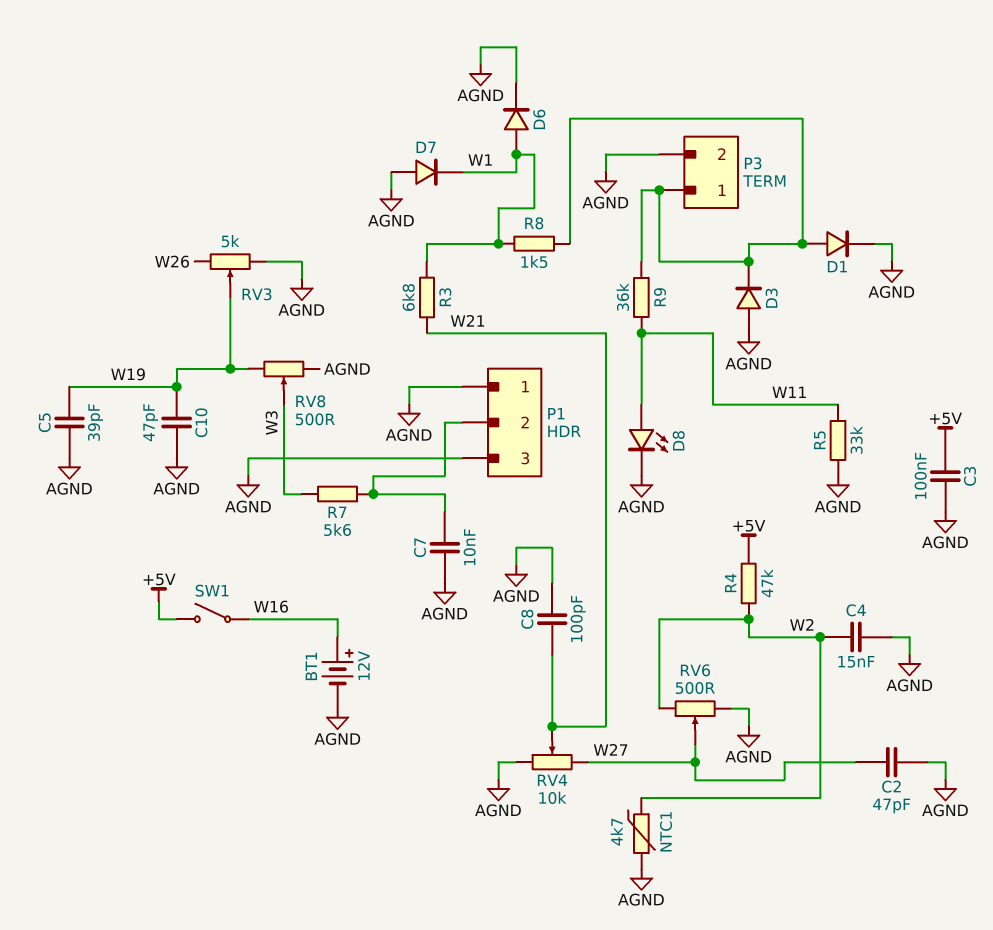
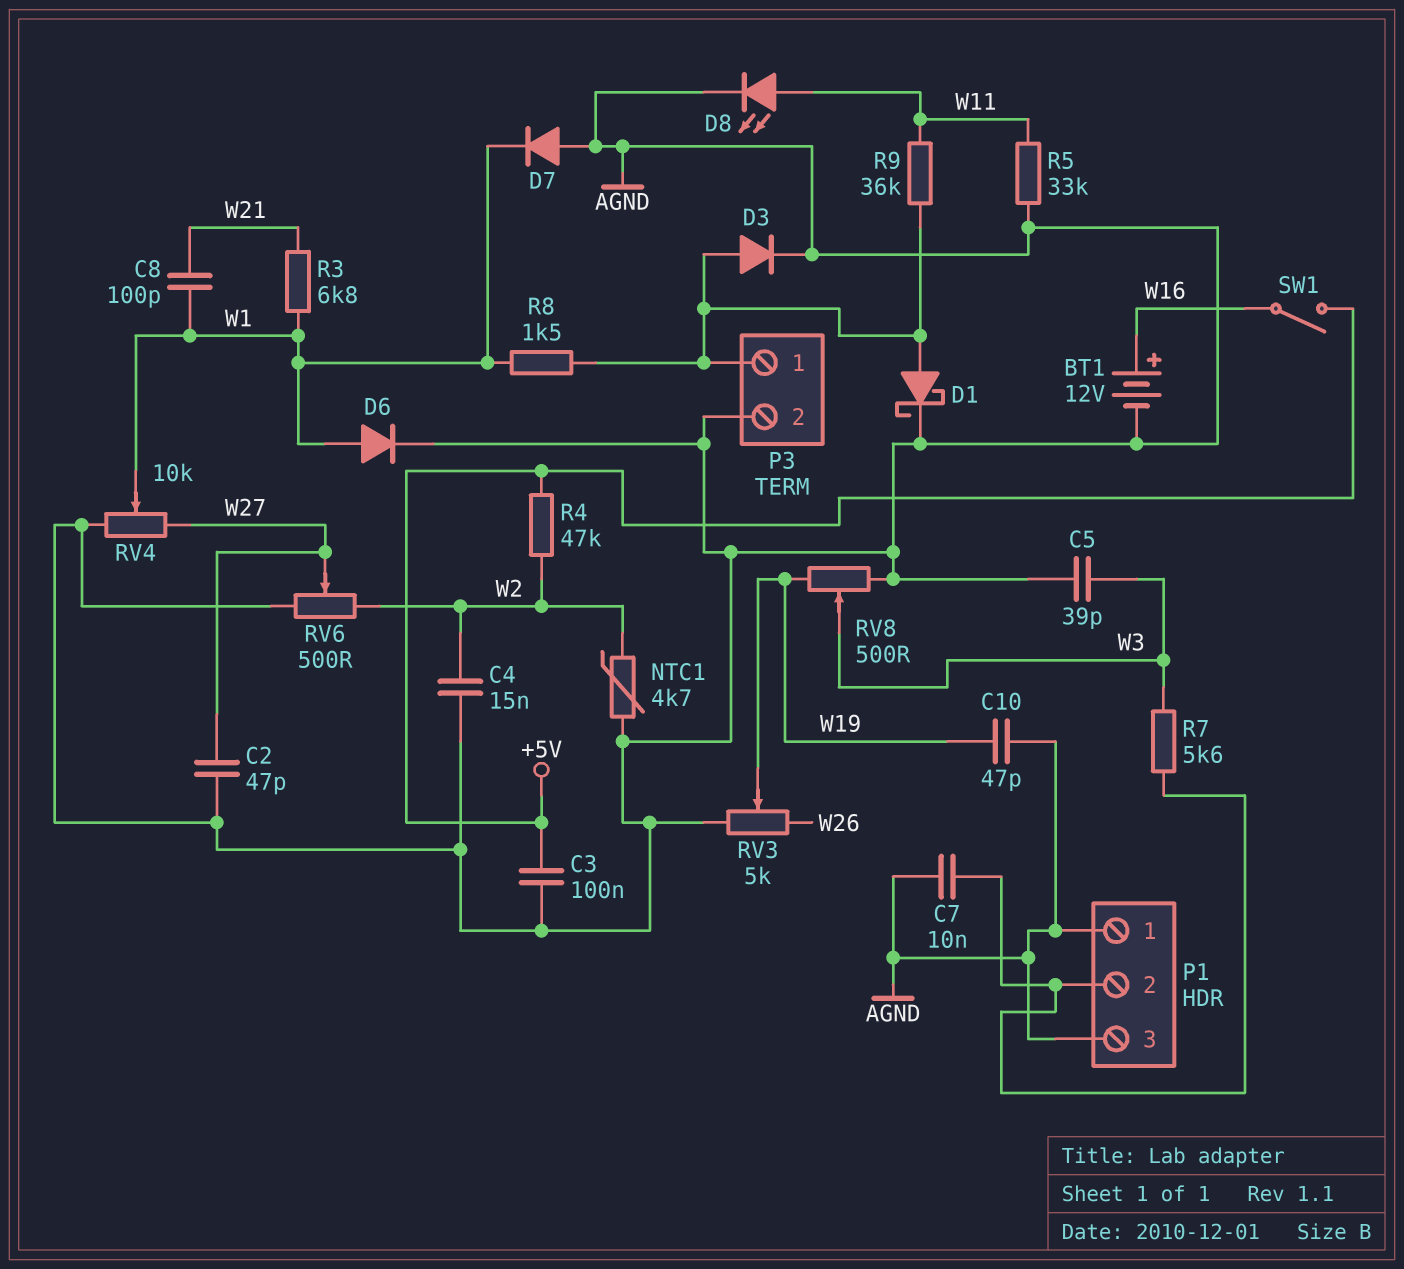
C5: 39pF (AGND, W19) -> 39pF (AGND, W3)
C8: 100pF (AGND, W21) -> 100pF (W1, W21)
D1: diode (A P3/1, K AGND) -> schottky (A P3/1, K AGND)
D3: diode (A AGND, K P3/1) -> diode (A P3/1, K AGND)
RV4: 10k (AGND, W27, wiper W21) -> 10k (AGND, W27, wiper W1)

